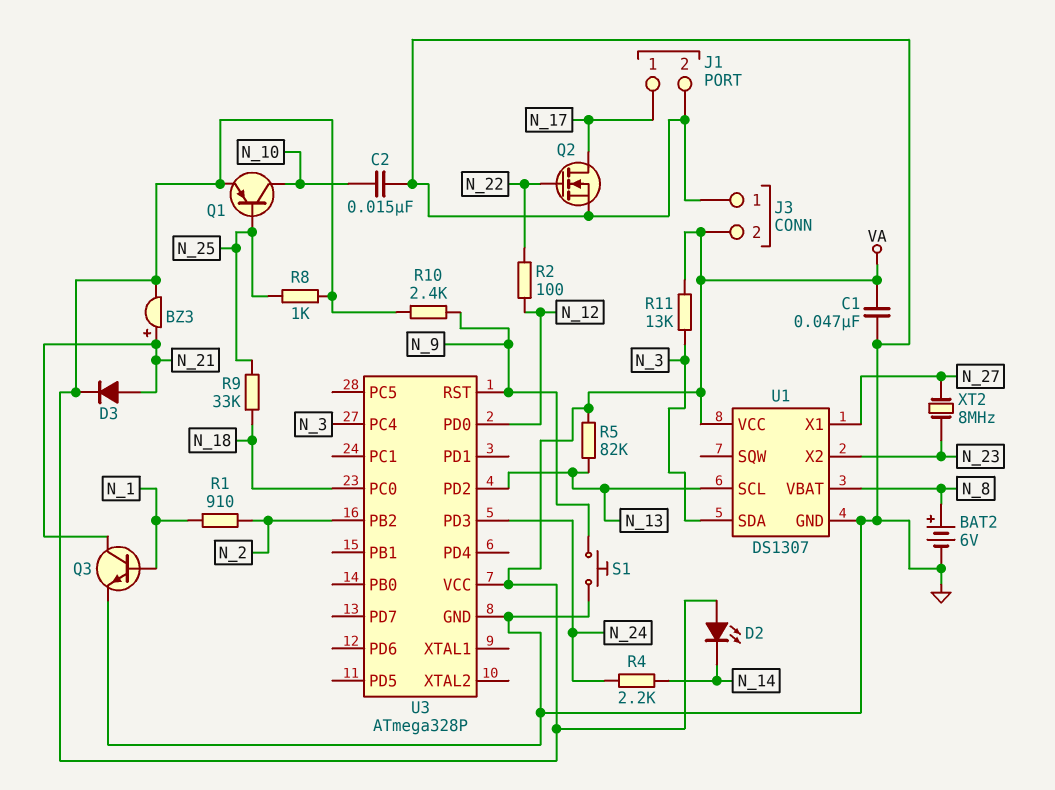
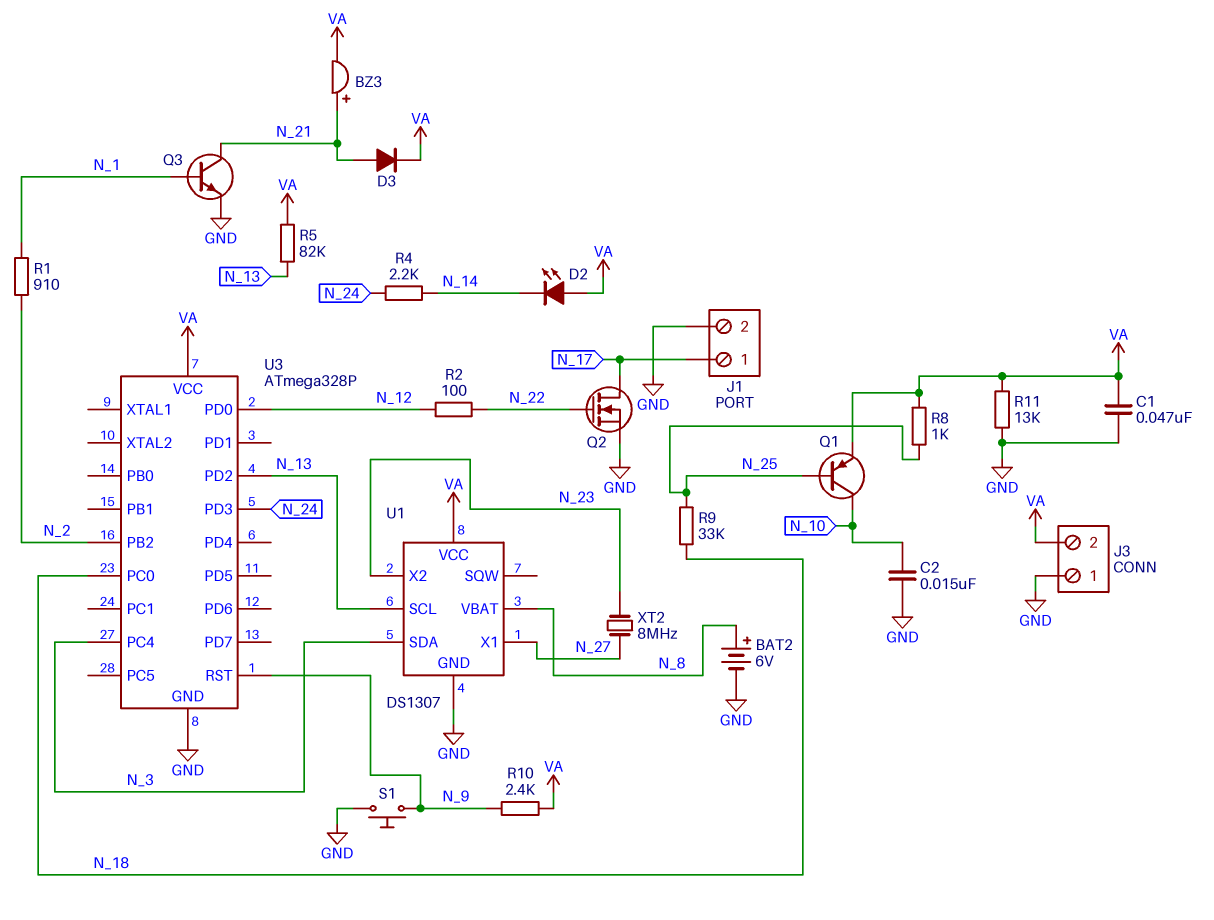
R11: 13k (N_3, VA) -> 13k (GND, VA)

